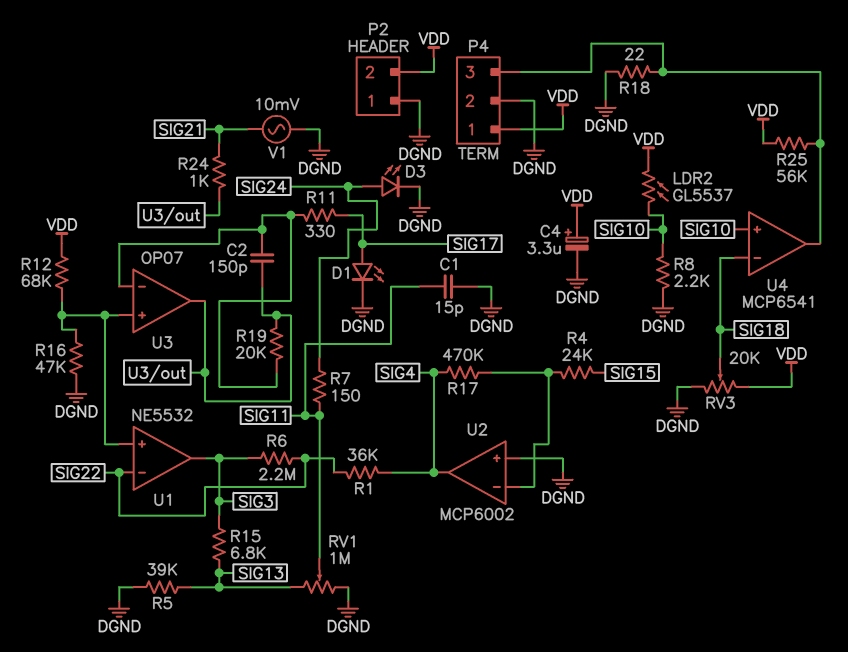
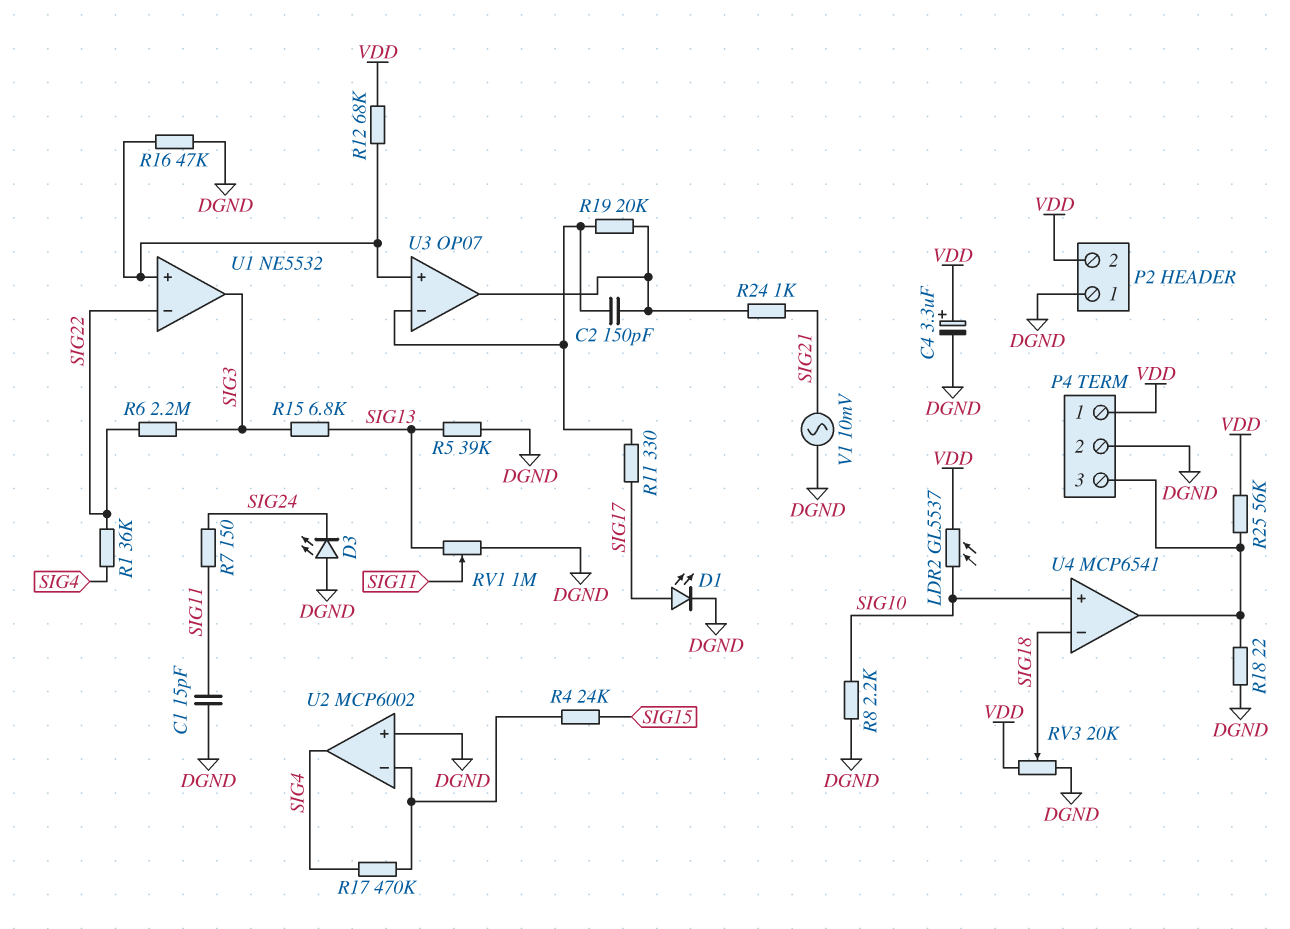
D3: LED (A SIG24, K DGND) -> LED (A DGND, K SIG24)

